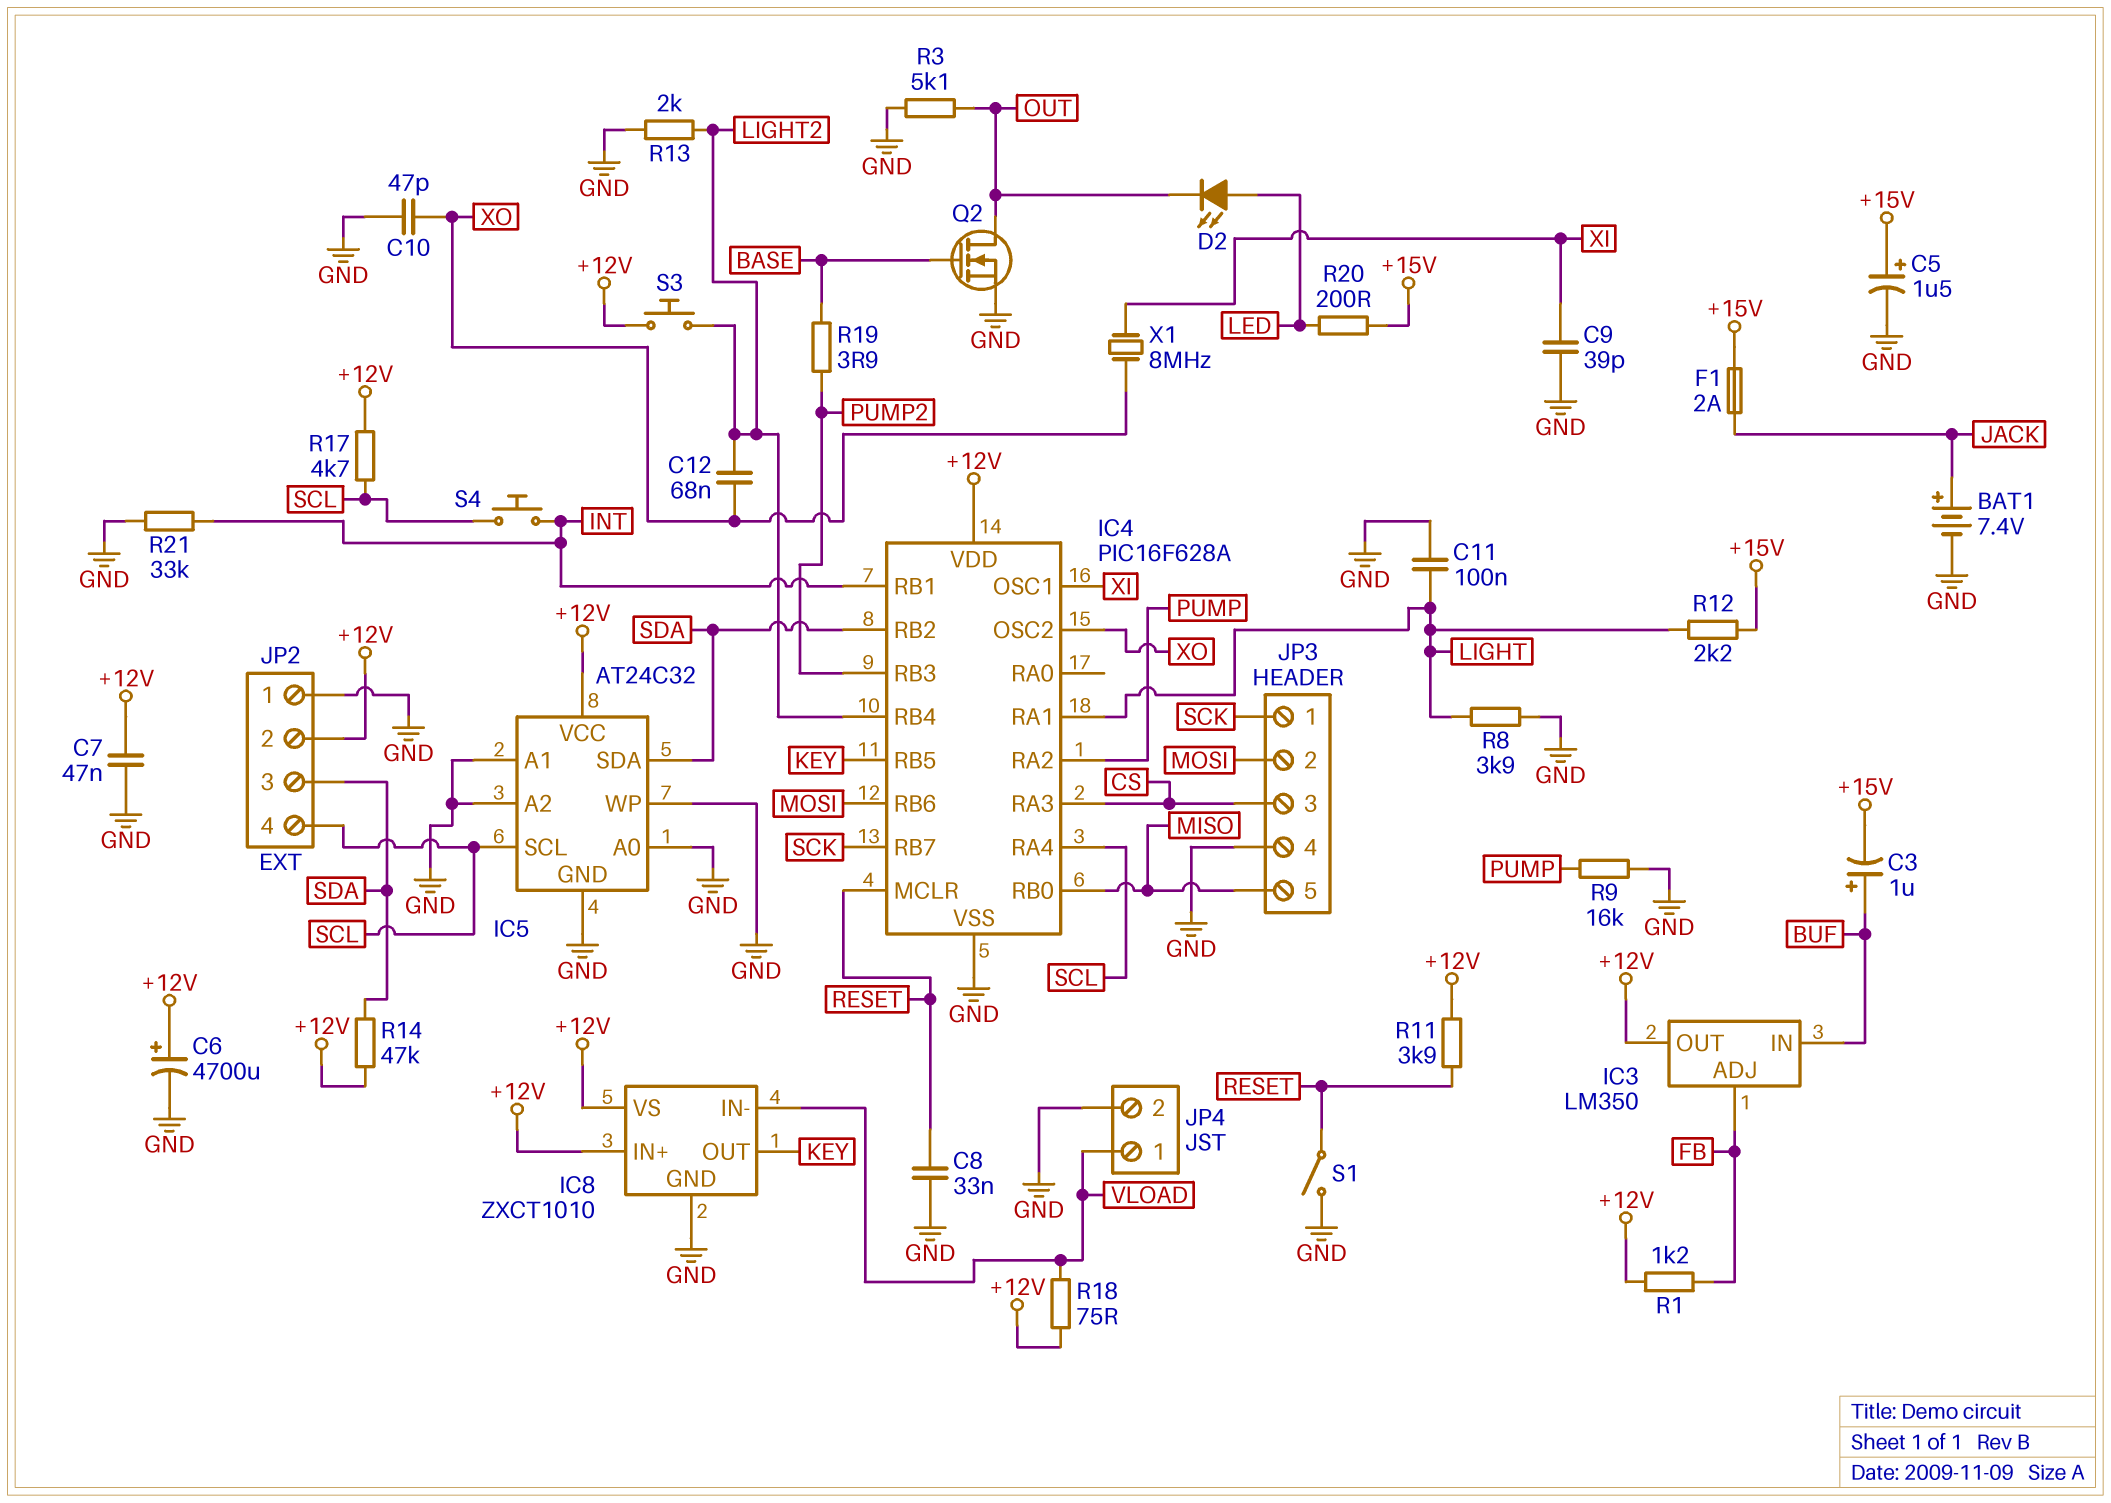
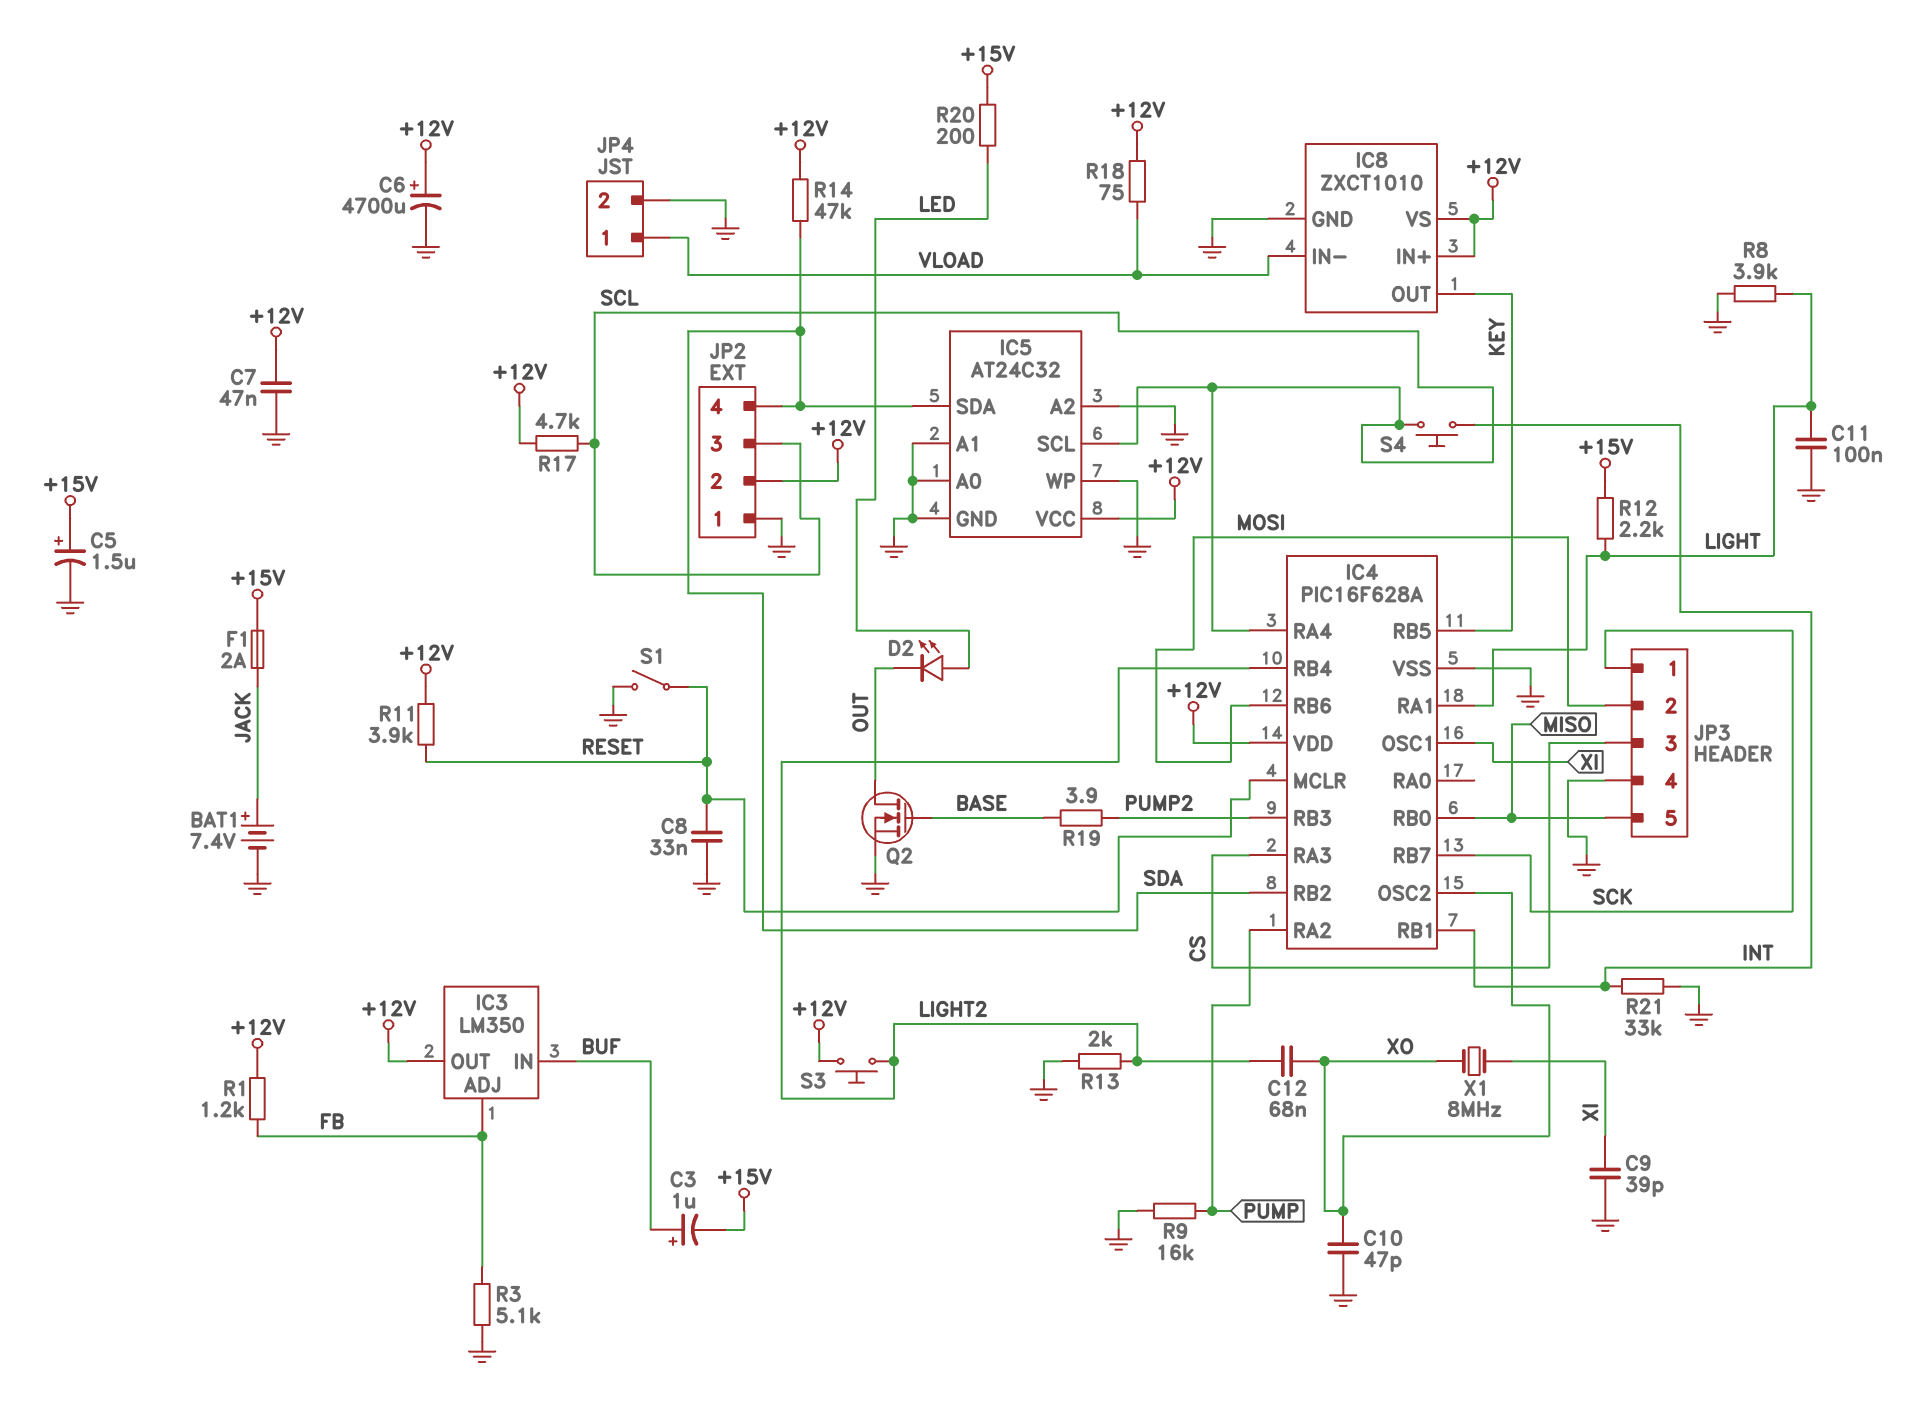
JP2 pin 3: SDA -> SCL
JP2 pin 4: SCL -> SDA
R3: 5.1k (GND, OUT) -> 5.1k (FB, GND)

